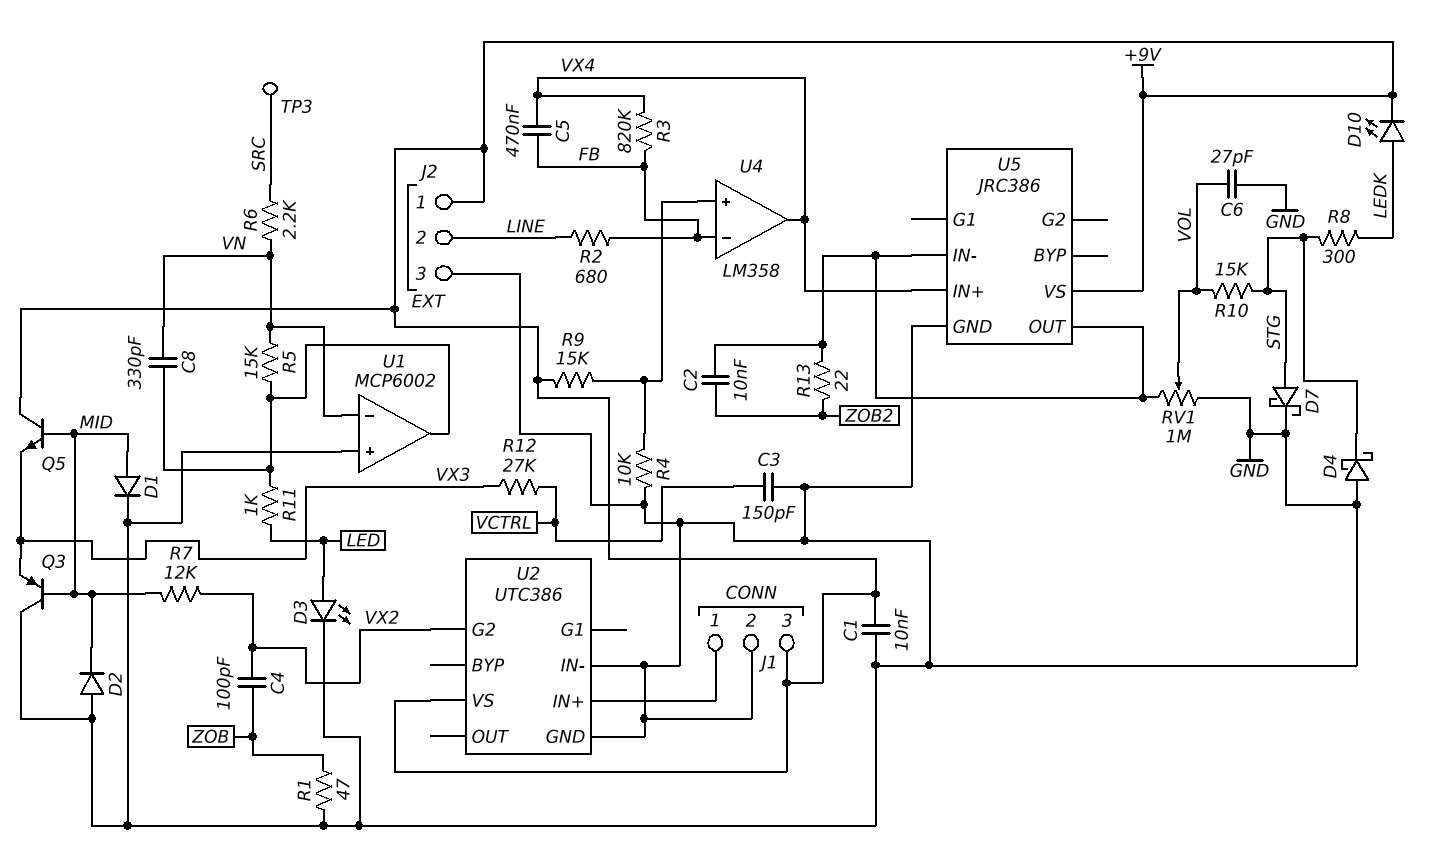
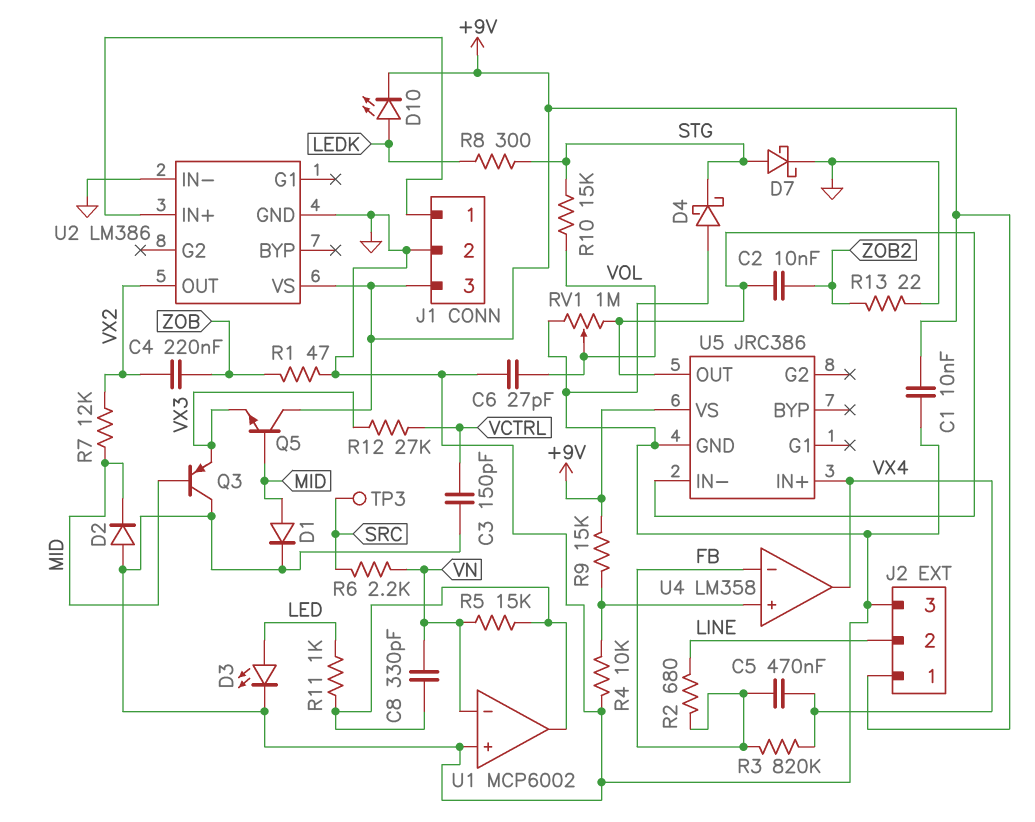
C4: 100pF (VX2, ZOB) -> 220nF (VX2, ZOB)
R13: 22 (U5/IN-, ZOB2) -> 22 (GND, ZOB2)
U2: UTC386 -> LM386
U2 pin G2: VX2 -> none
U2 pin OUT: none -> VX2

